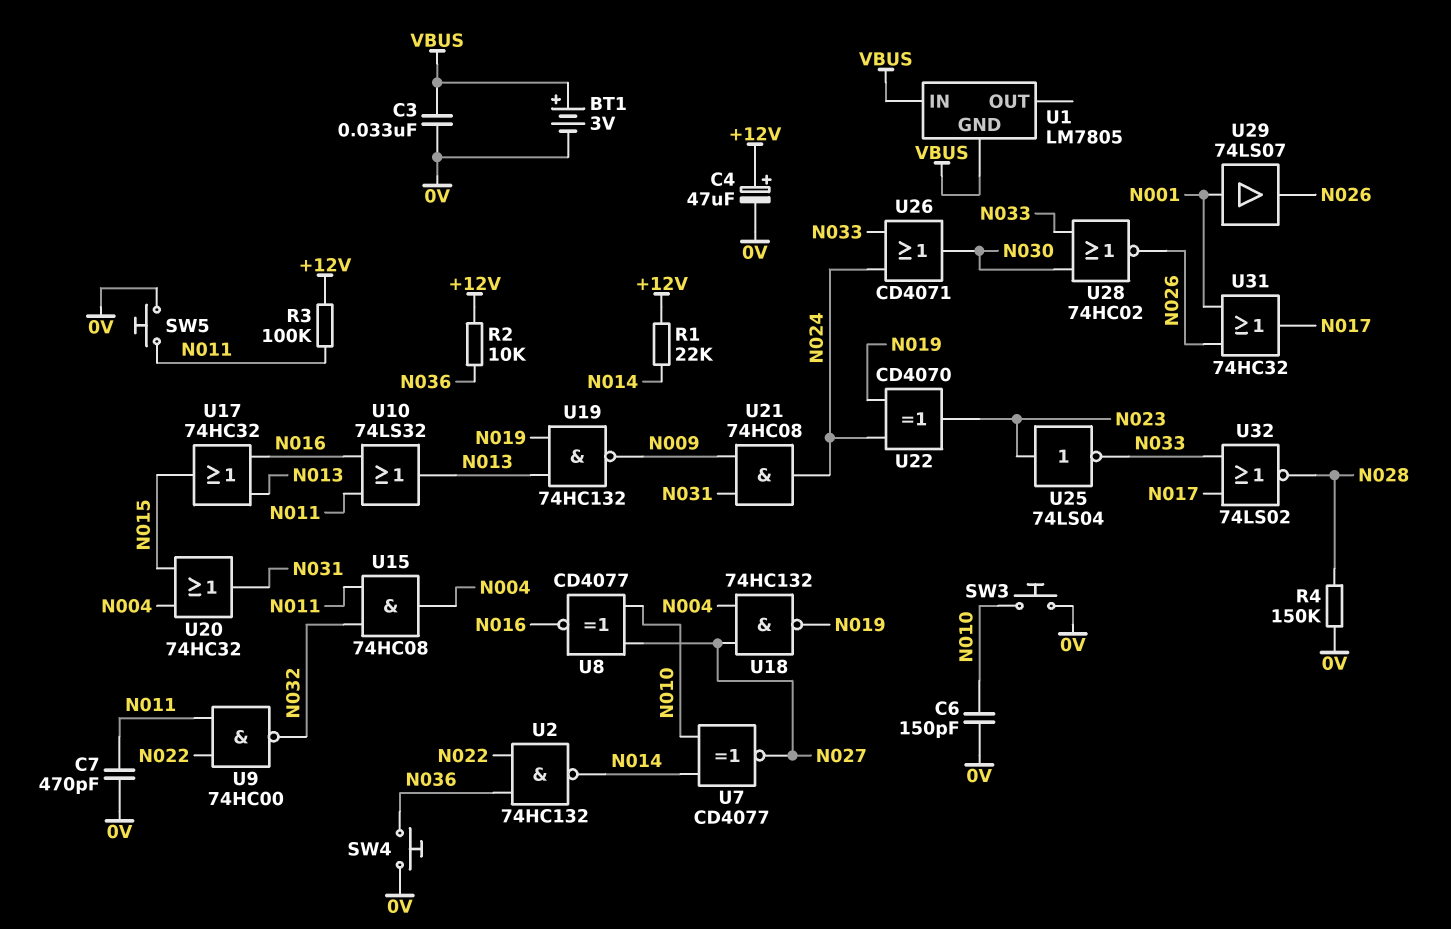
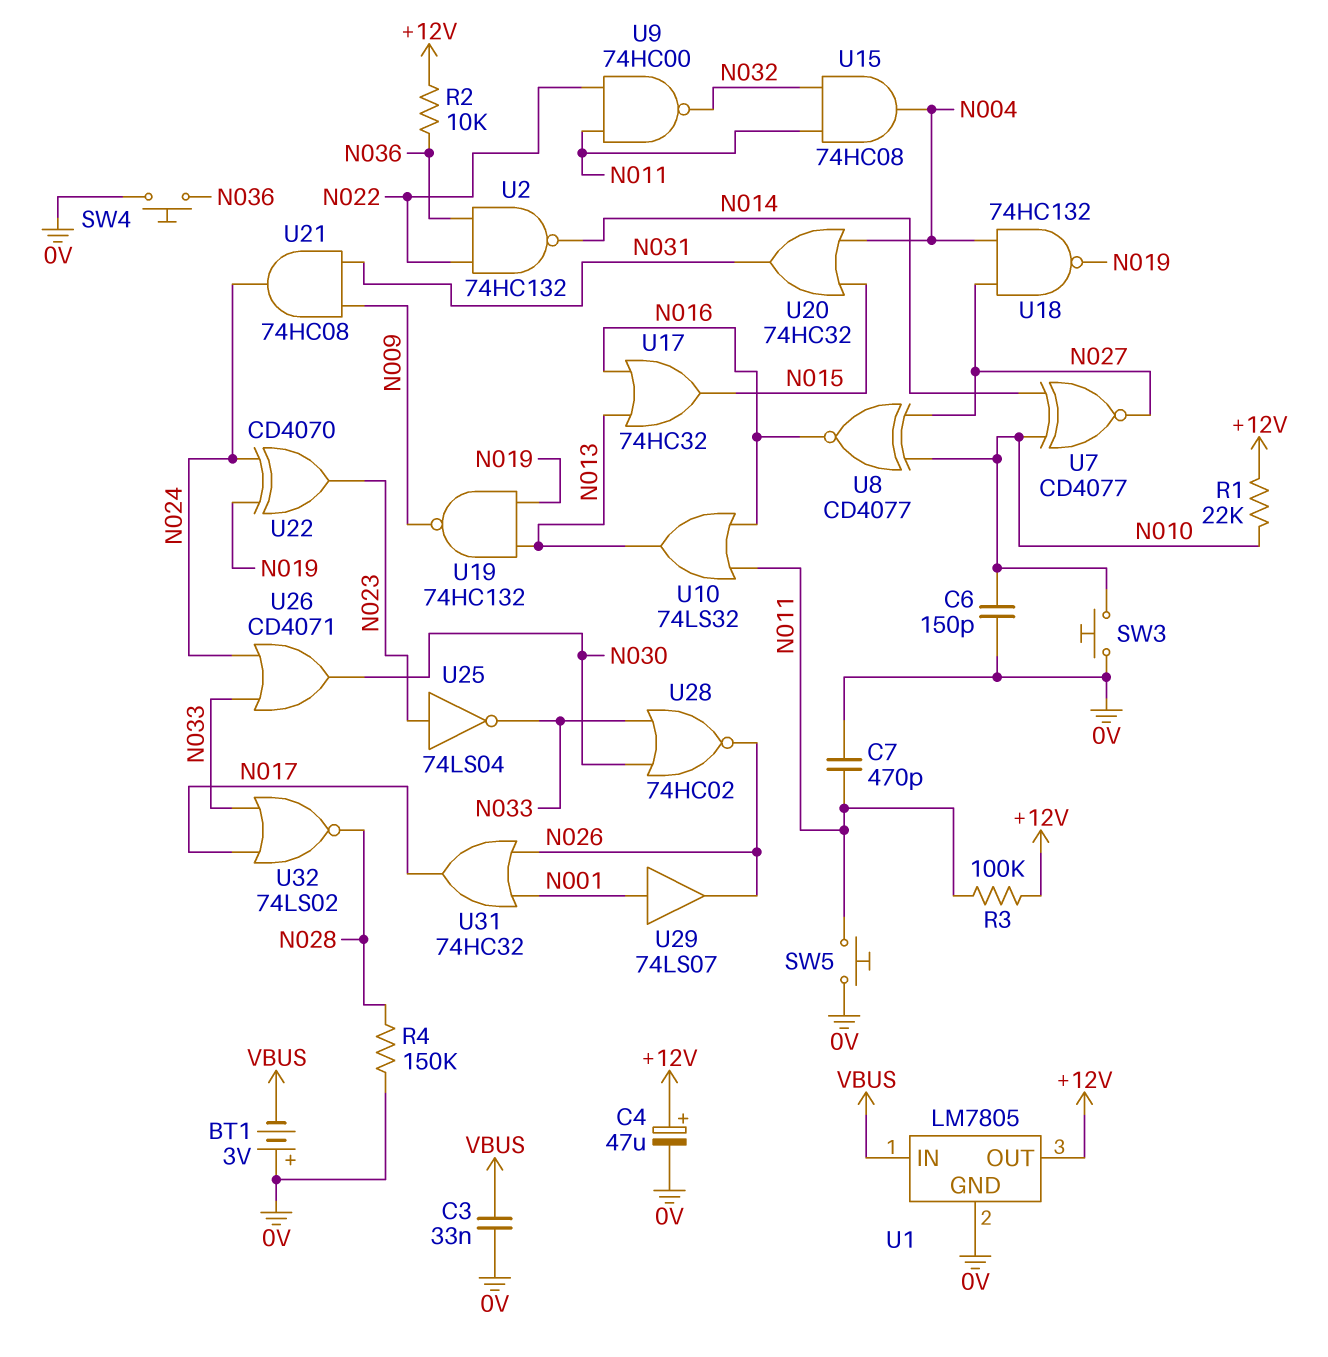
BT1: 3V (plus VBUS, minus 0V) -> 3V (plus 0V, minus VBUS)
R1: 22k (+12V, N014) -> 22k (+12V, N010)
U1 pin GND: VBUS -> 0V
U1 pin OUT: none -> +12V

